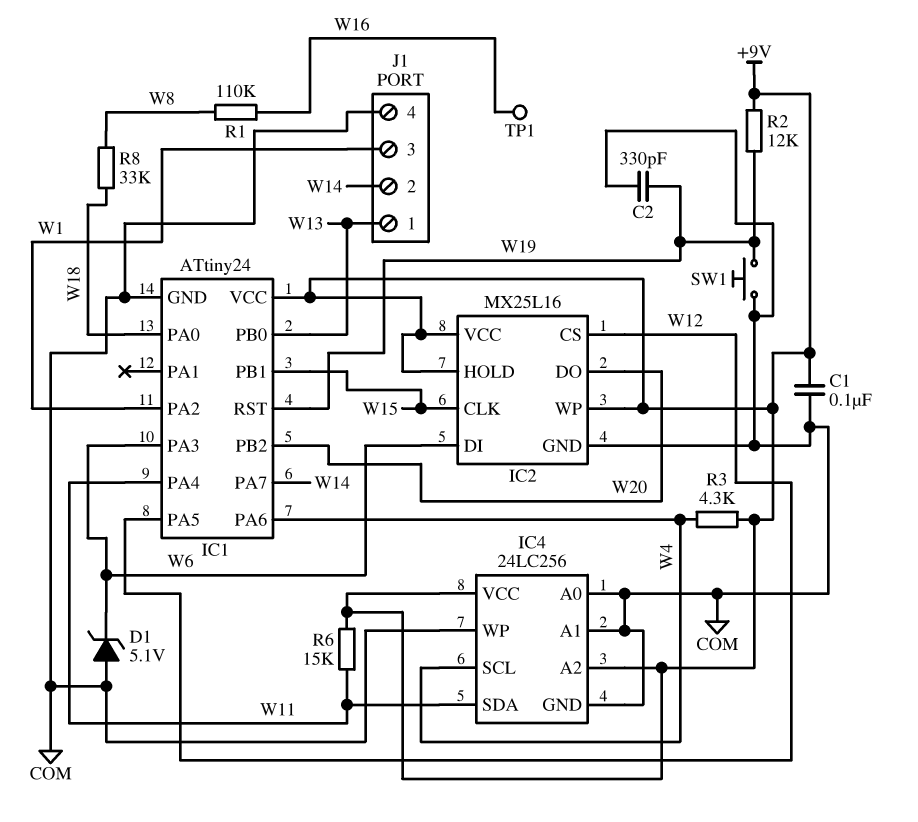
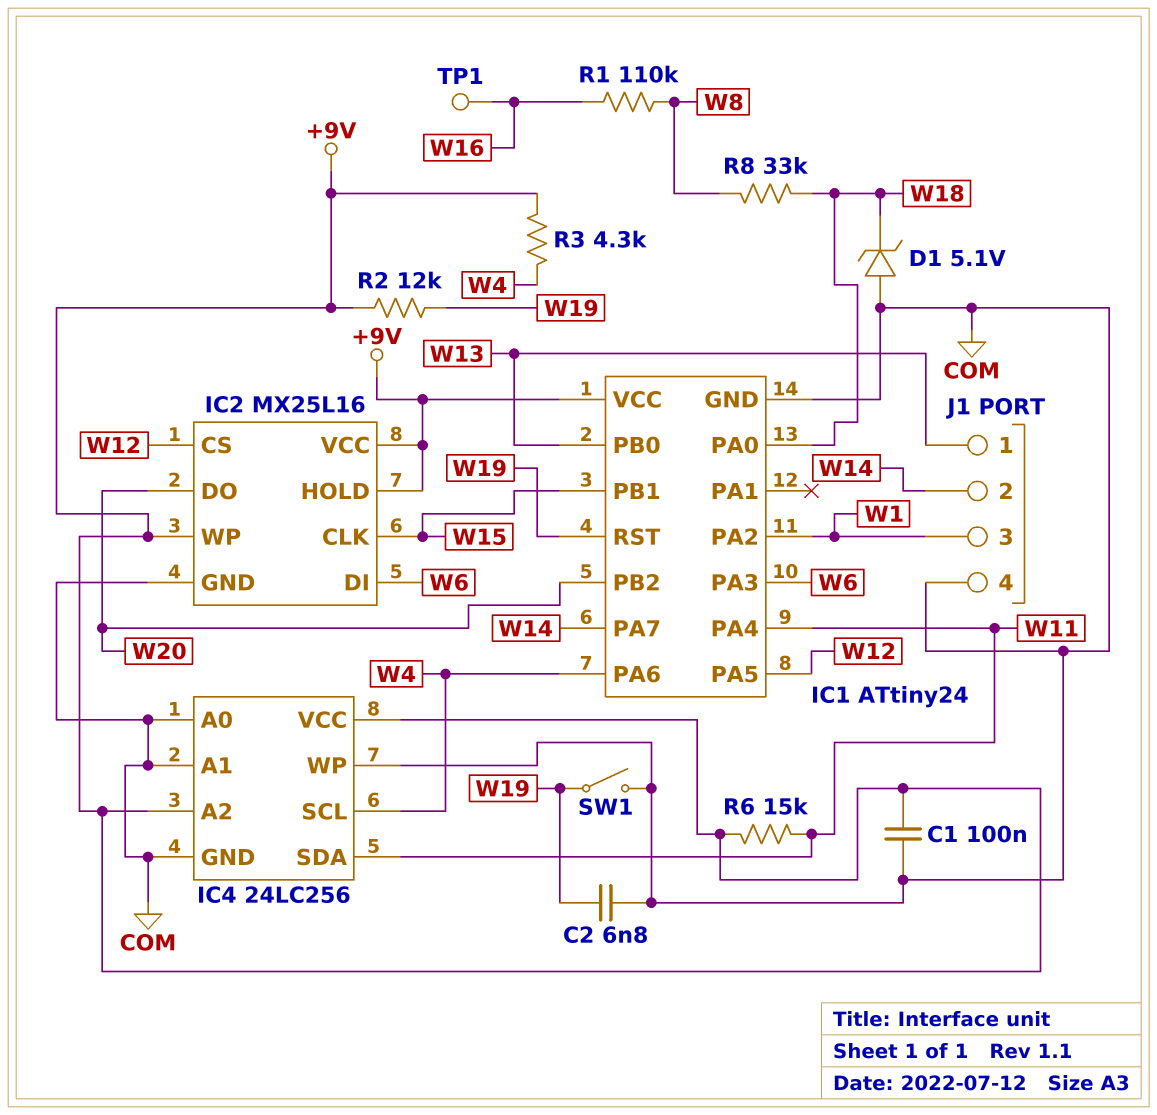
C2: 330pF (COM, W19) -> 6.8nF (COM, W19)
D1: zener 5.1V (A COM, K W6) -> zener 5.1V (A COM, K W18)
SW1: button (COM, W19) -> switch (COM, W19)

